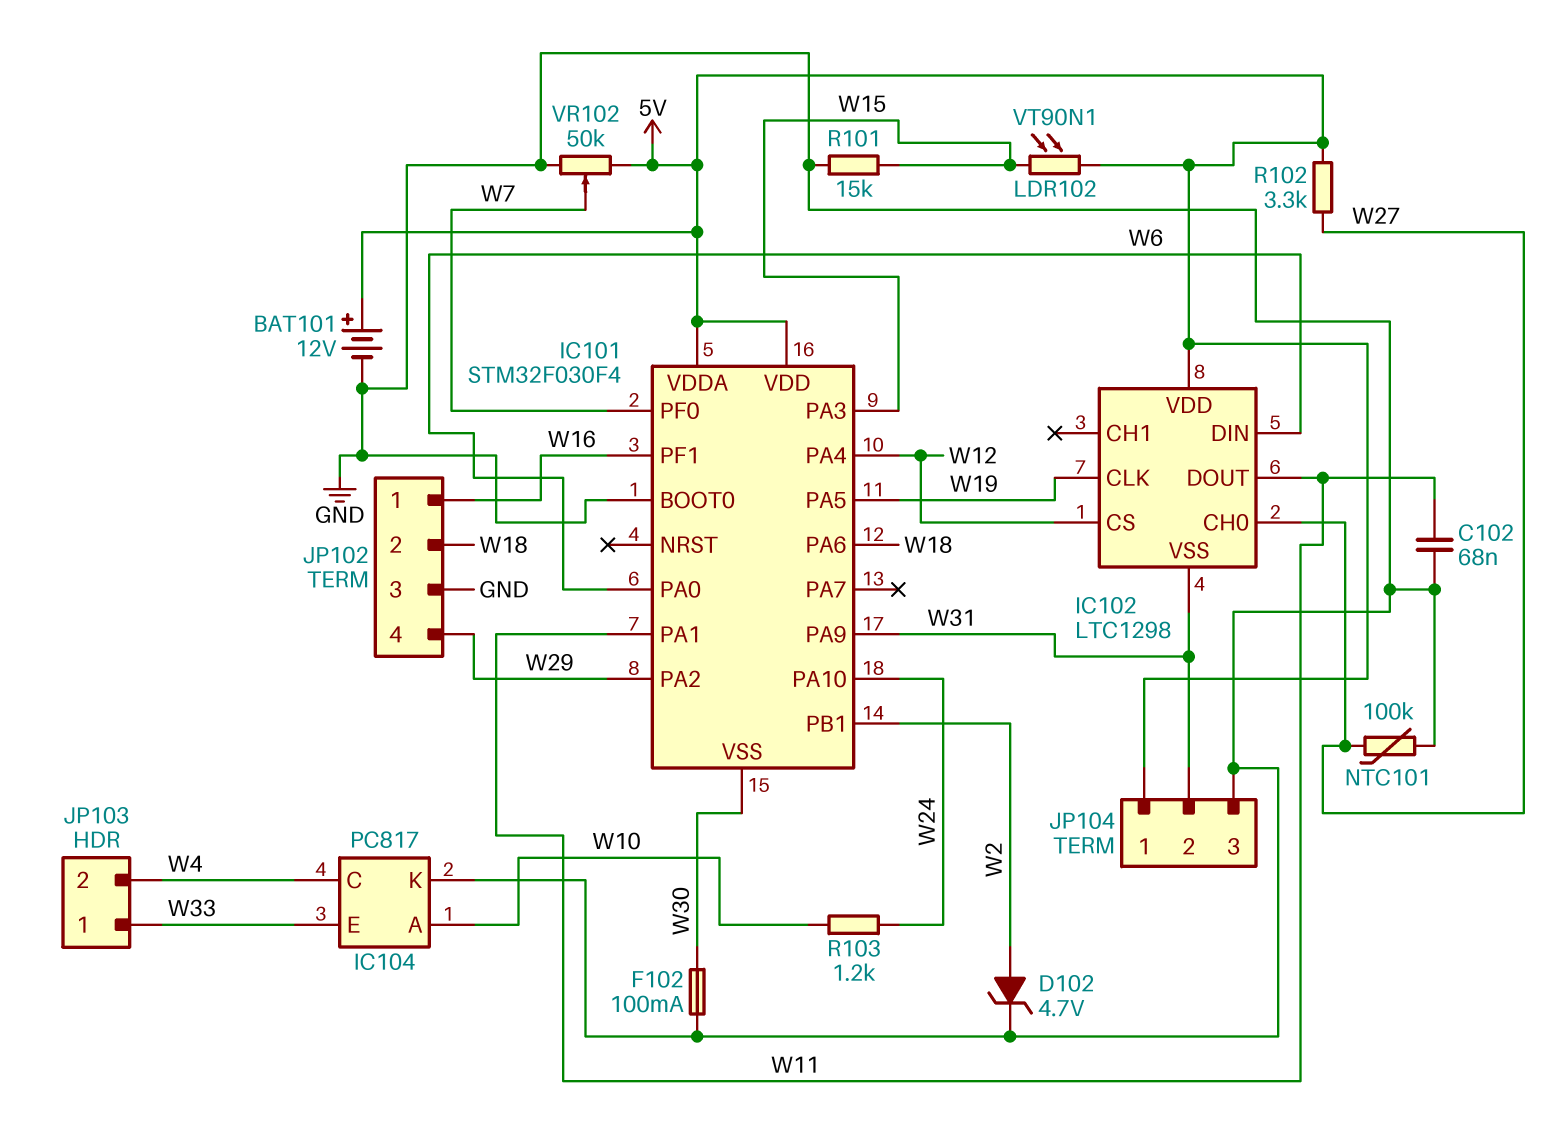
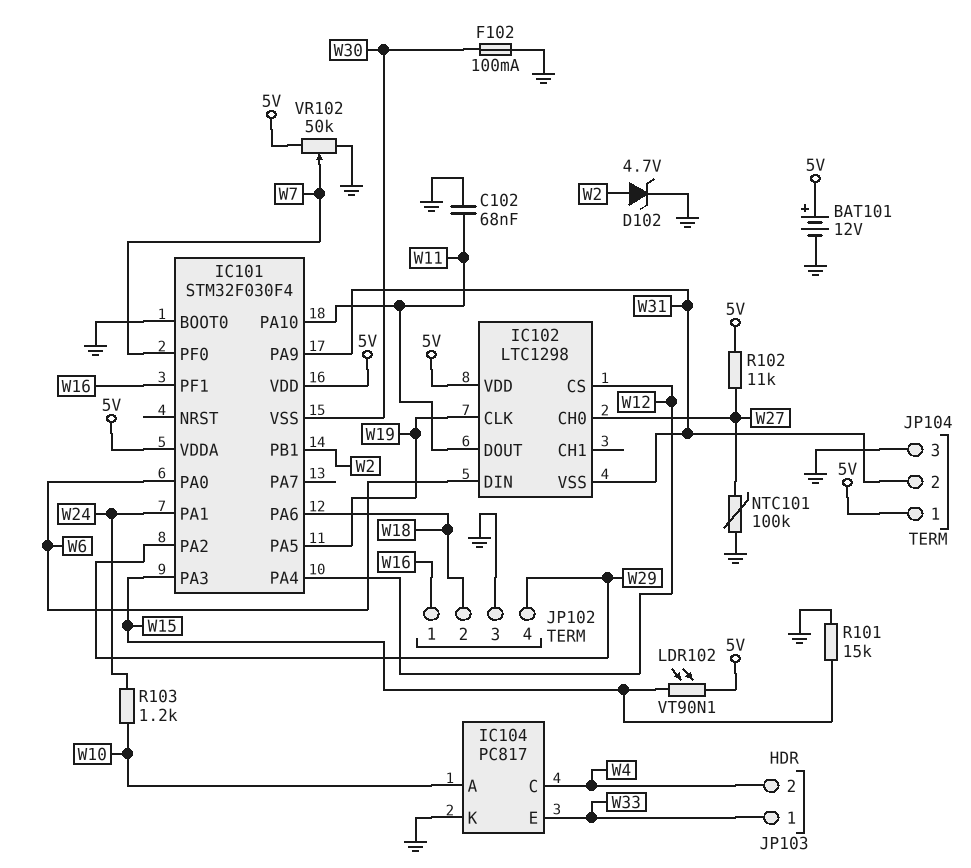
IC101 pin PA1: W11 -> W24
IC101 pin PA10: W24 -> W11
R102: 3.3k (5V, W27) -> 11k (5V, W27)

